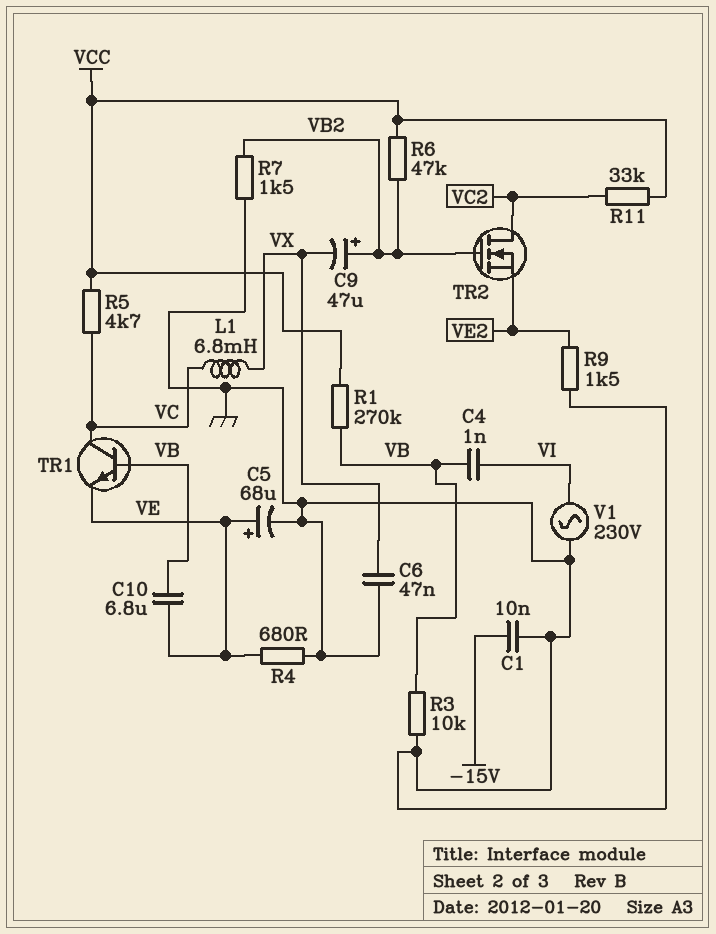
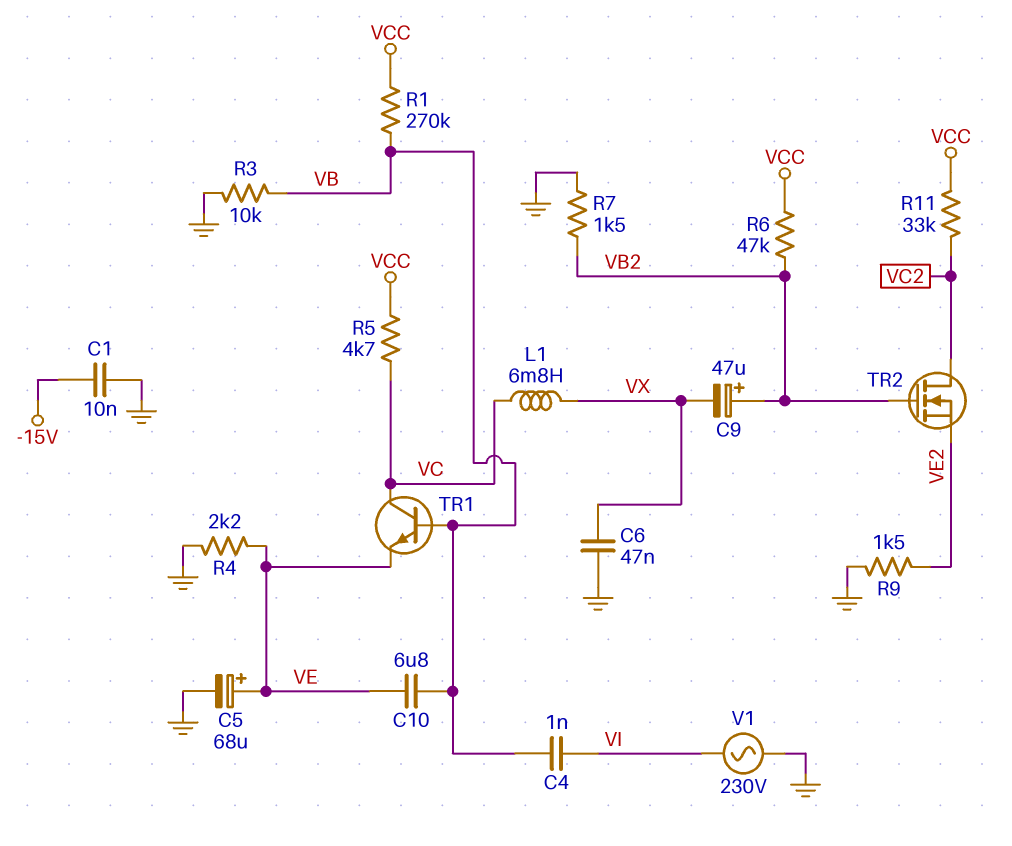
R4: 680 (GND, VE) -> 2.2k (GND, VE)

